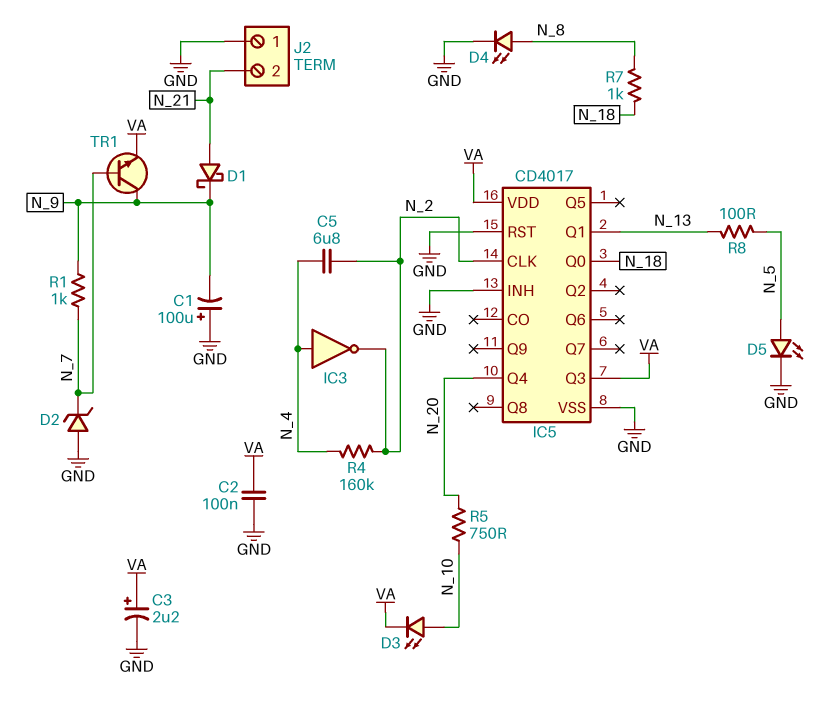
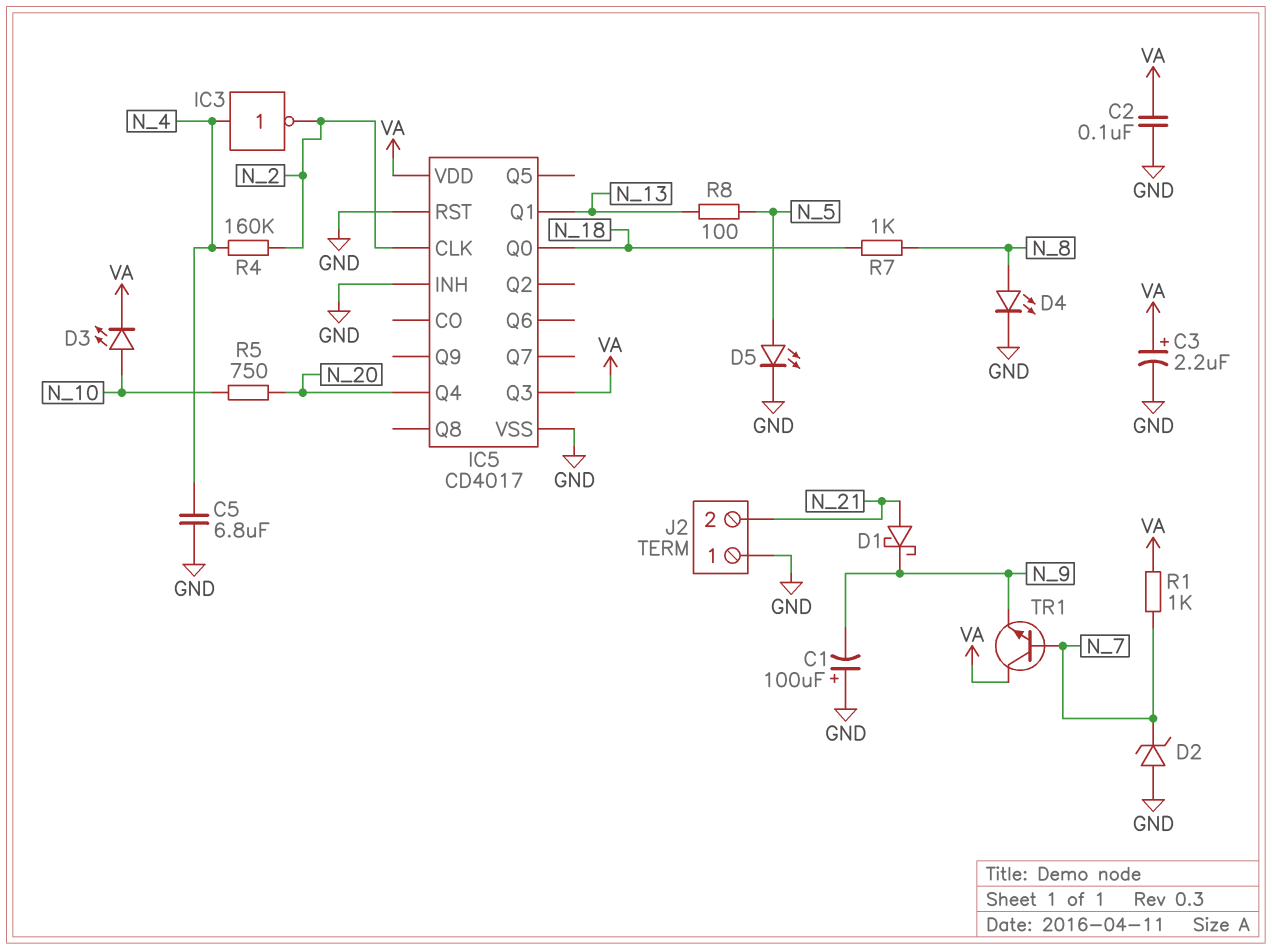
C5: 6.8uF (N_2, N_4) -> 6.8uF (GND, N_4)
R1: 1k (N_7, N_9) -> 1k (N_7, VA)
TR1: NPN (B N_7, C N_9, E VA) -> NPN (B N_7, C VA, E N_9)

